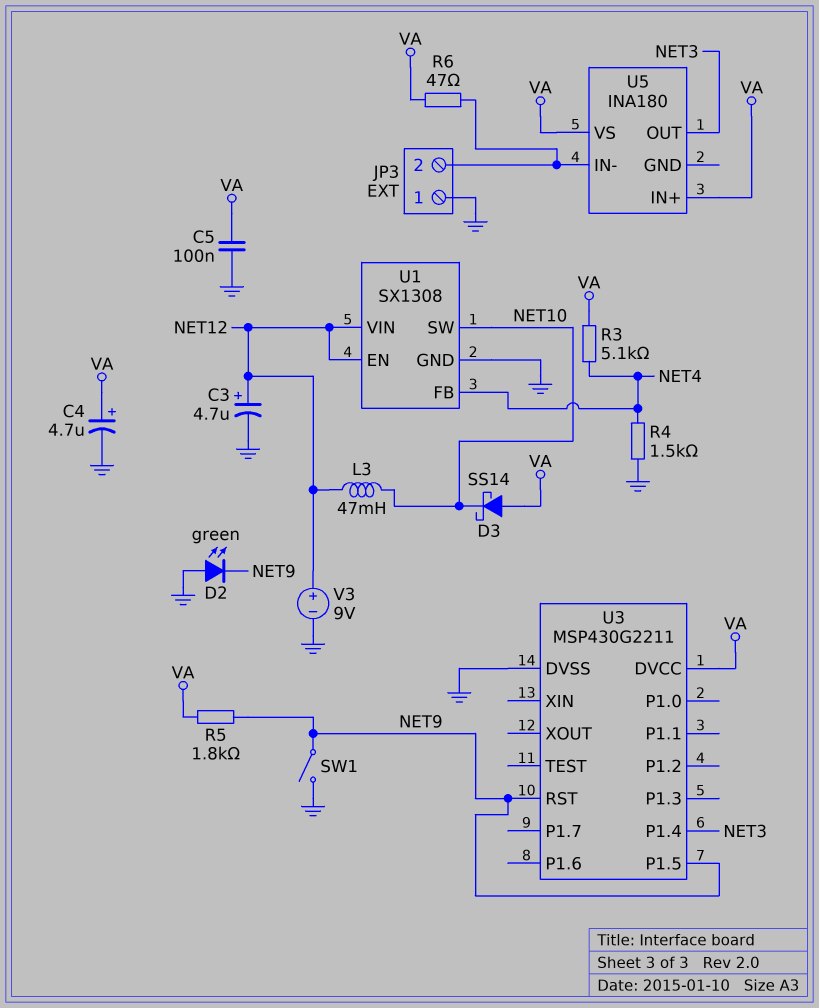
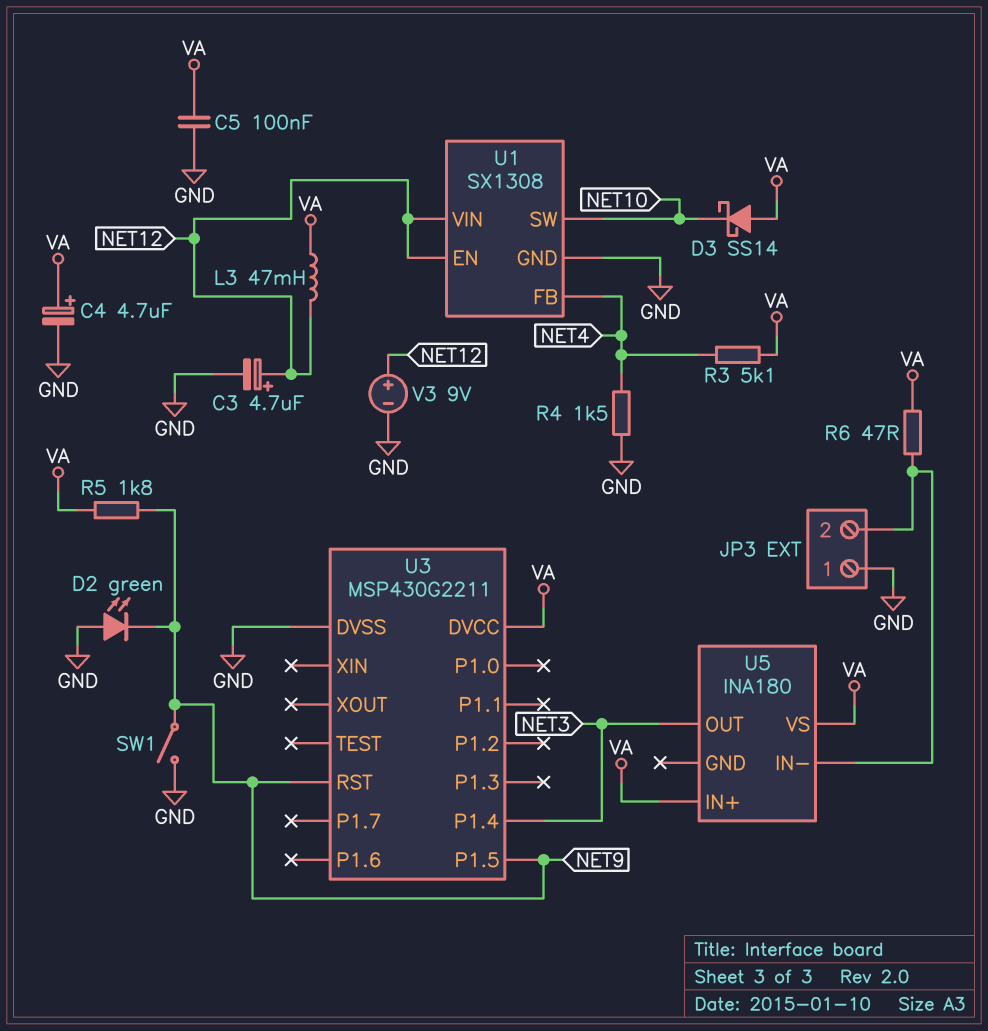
L3: 47mH (NET10, NET12) -> 47mH (NET12, VA)

